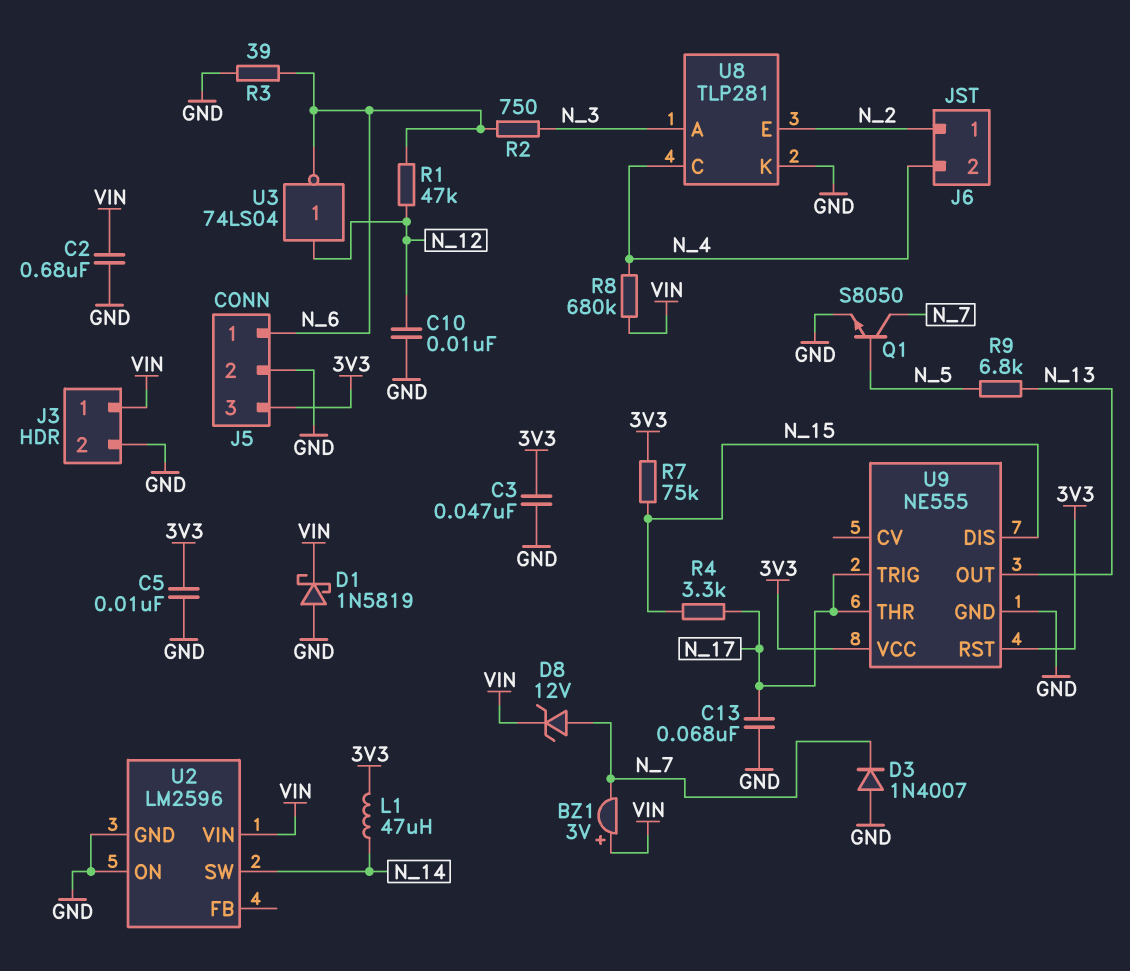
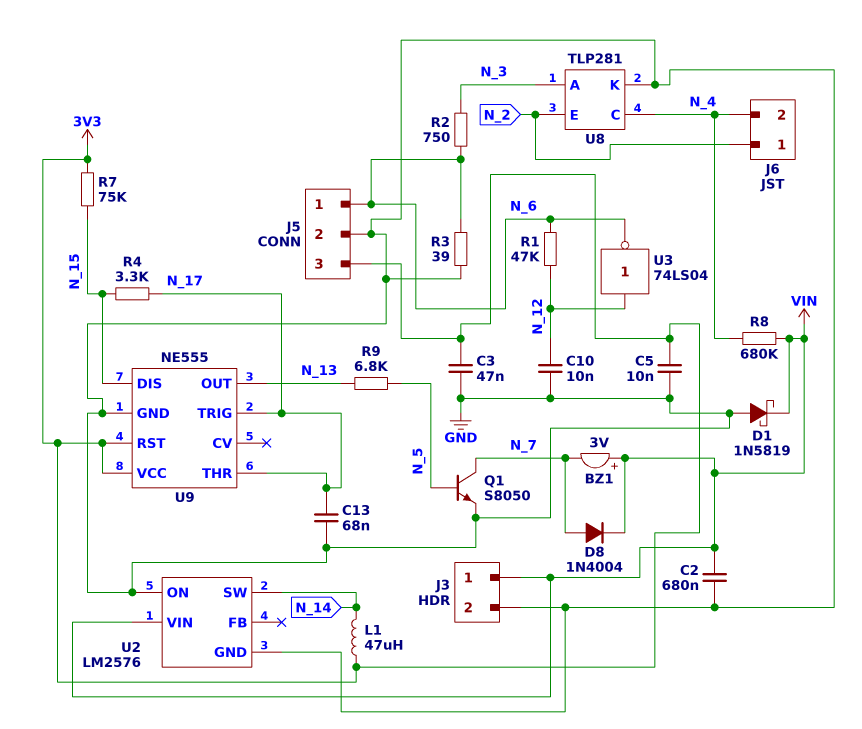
D3: diode 1N4007 (A GND, K N_7) -> none
D8: zener 12V (A N_7, K VIN) -> diode 1N4004 (A N_7, K VIN)
U2: LM2596 -> LM2576

